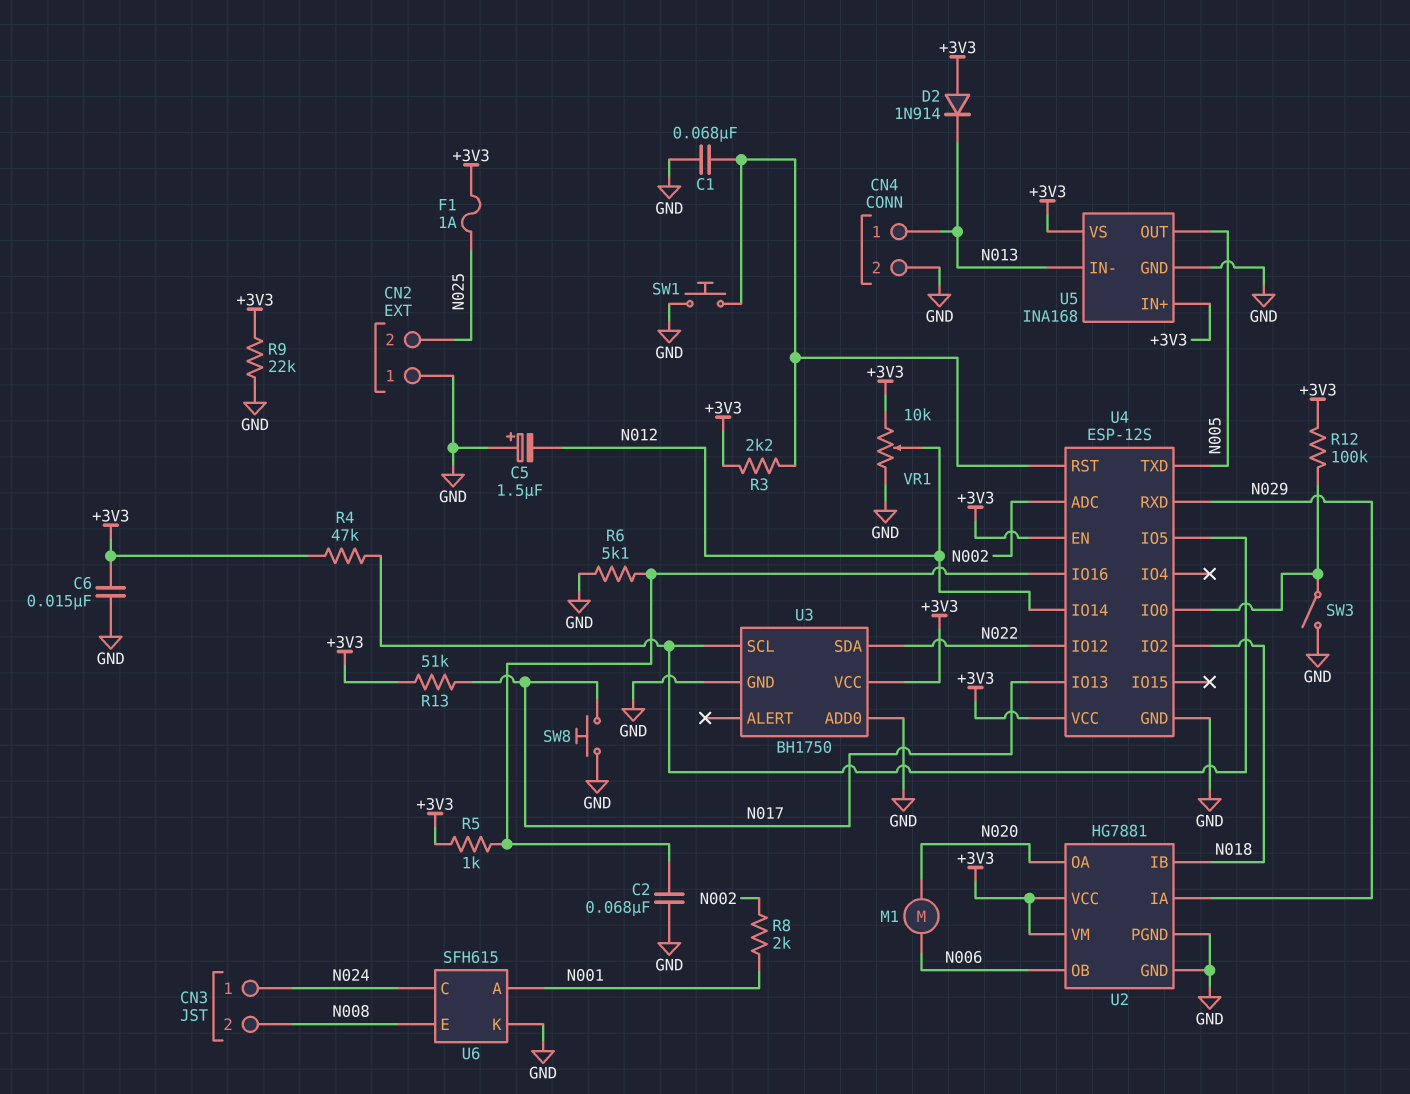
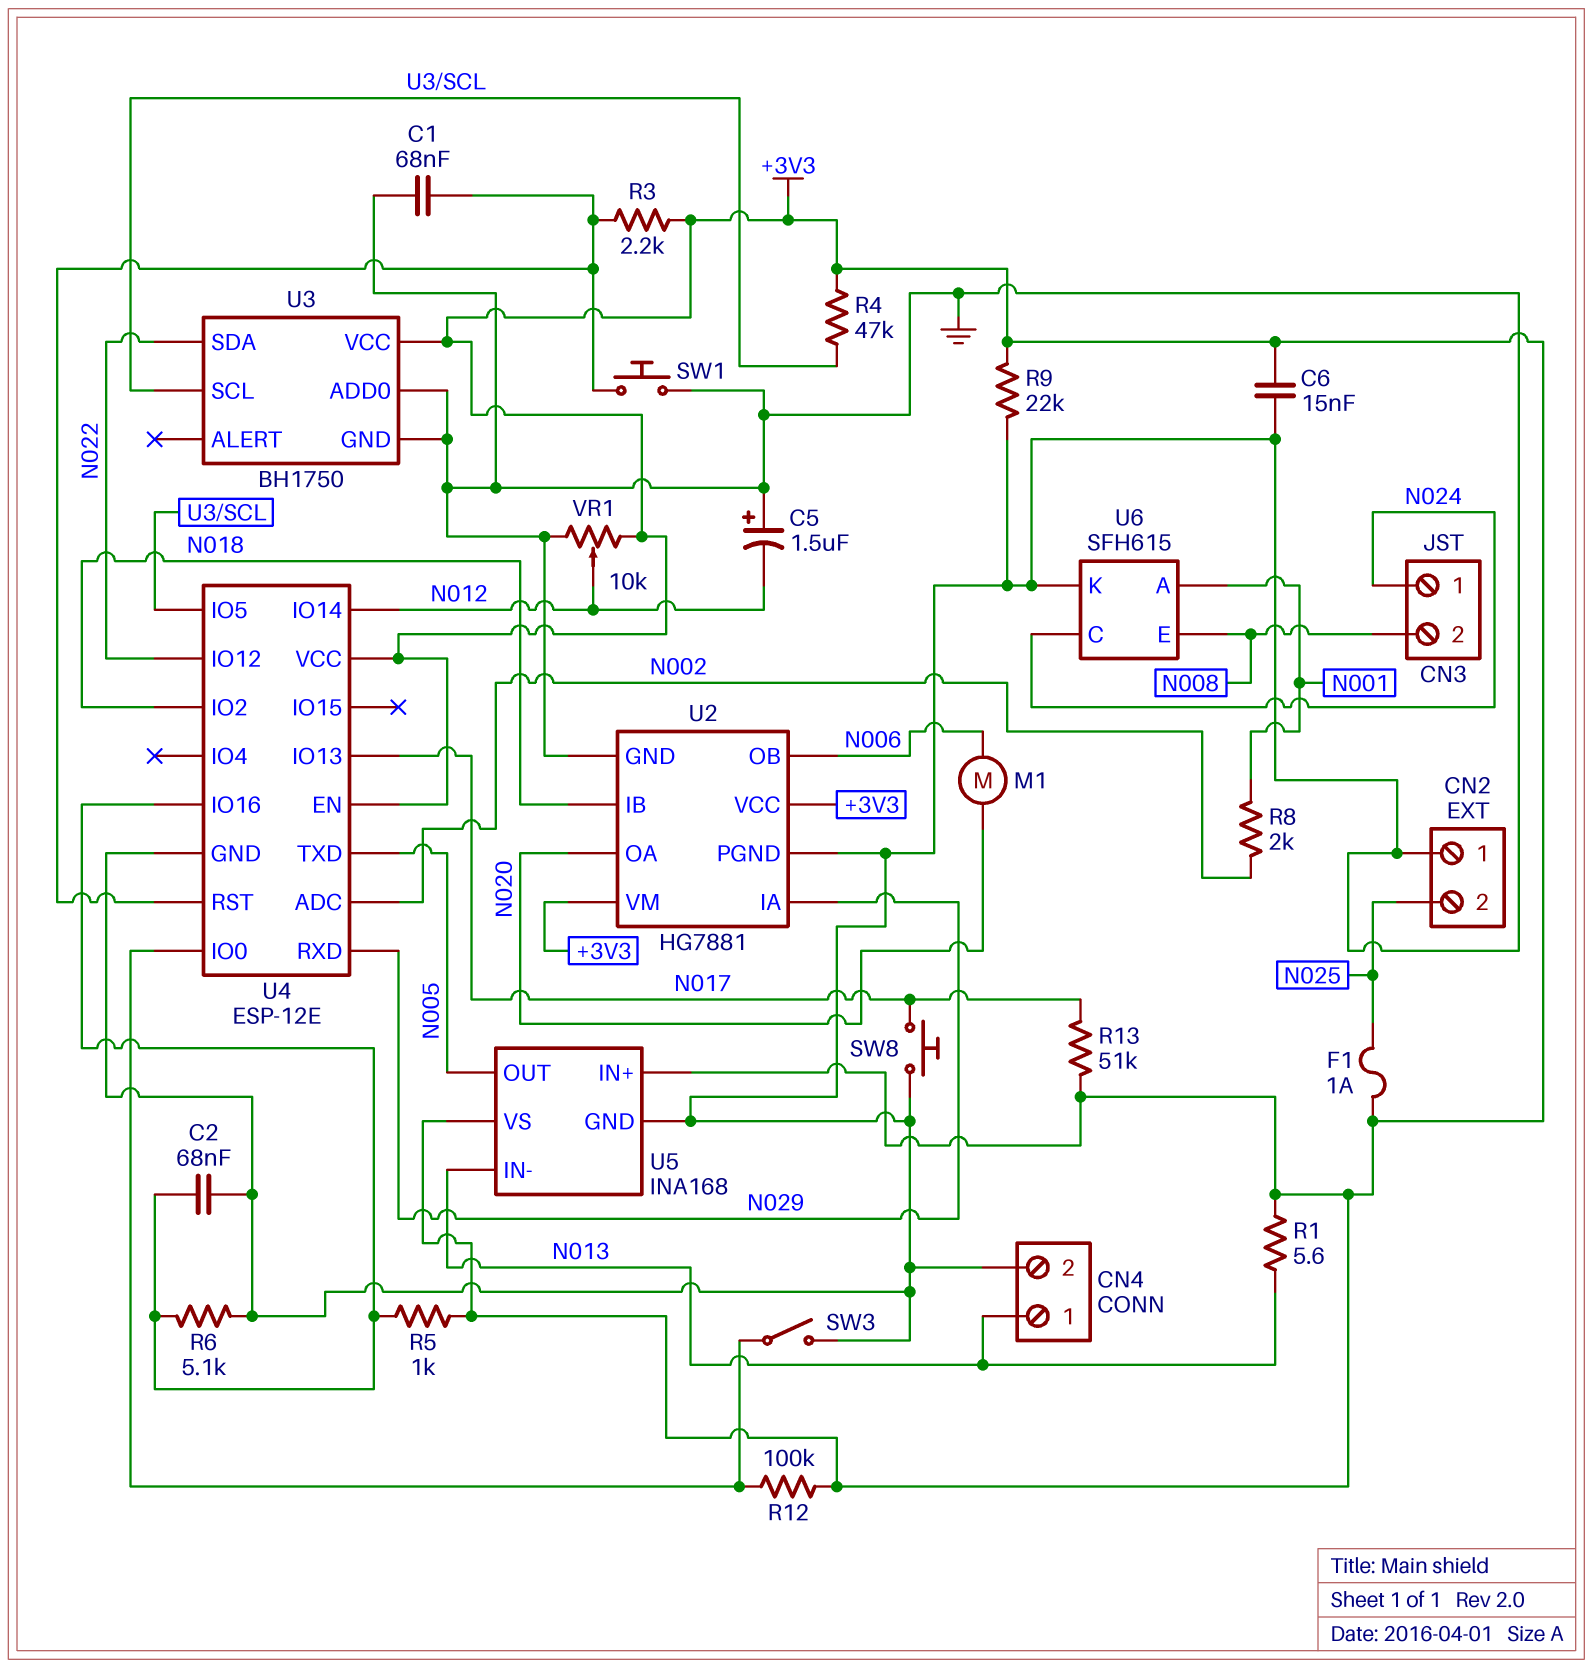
D2: diode 1N914 (A +3V3, K N013) -> none
R1: none -> 5.6 (+3V3, N013)
U4: ESP-12S -> ESP-12E

